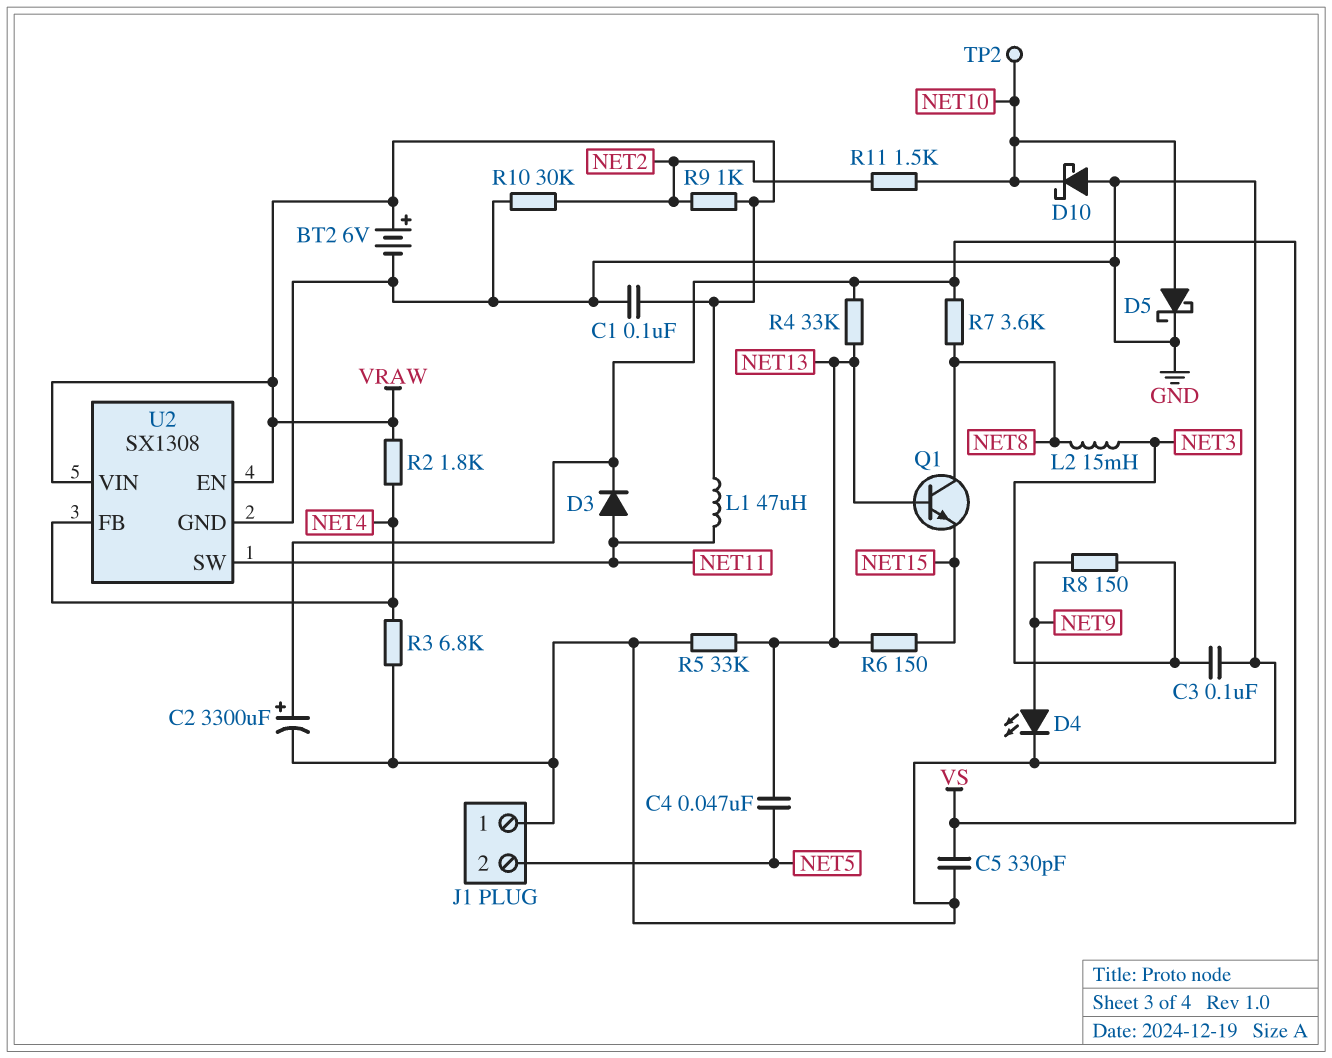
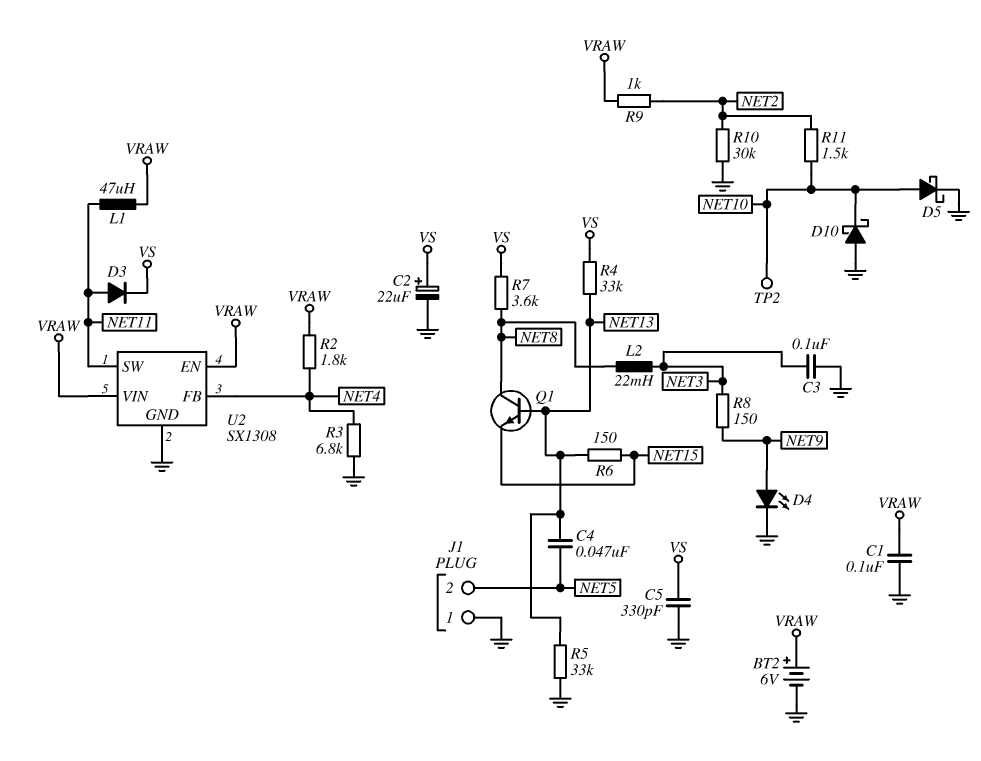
C2: 3300uF (plus VS, minus GND) -> 22uF (plus VS, minus GND)
L2: 15mH (NET3, NET8) -> 22mH (NET3, NET8)

